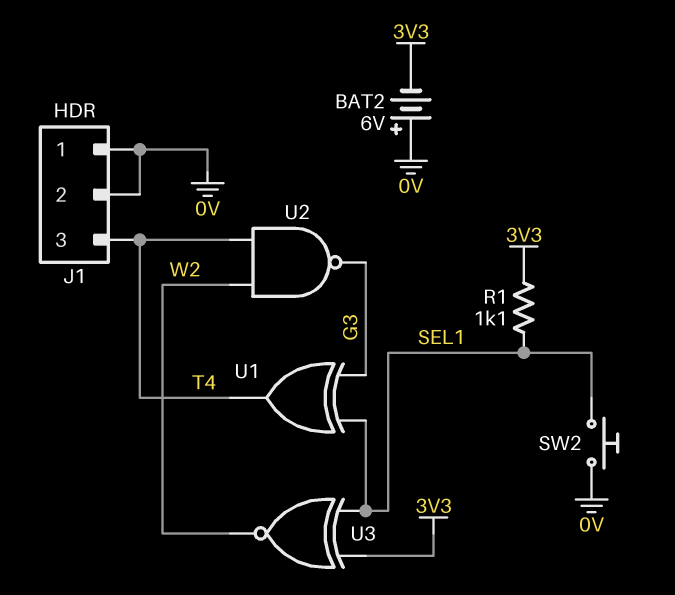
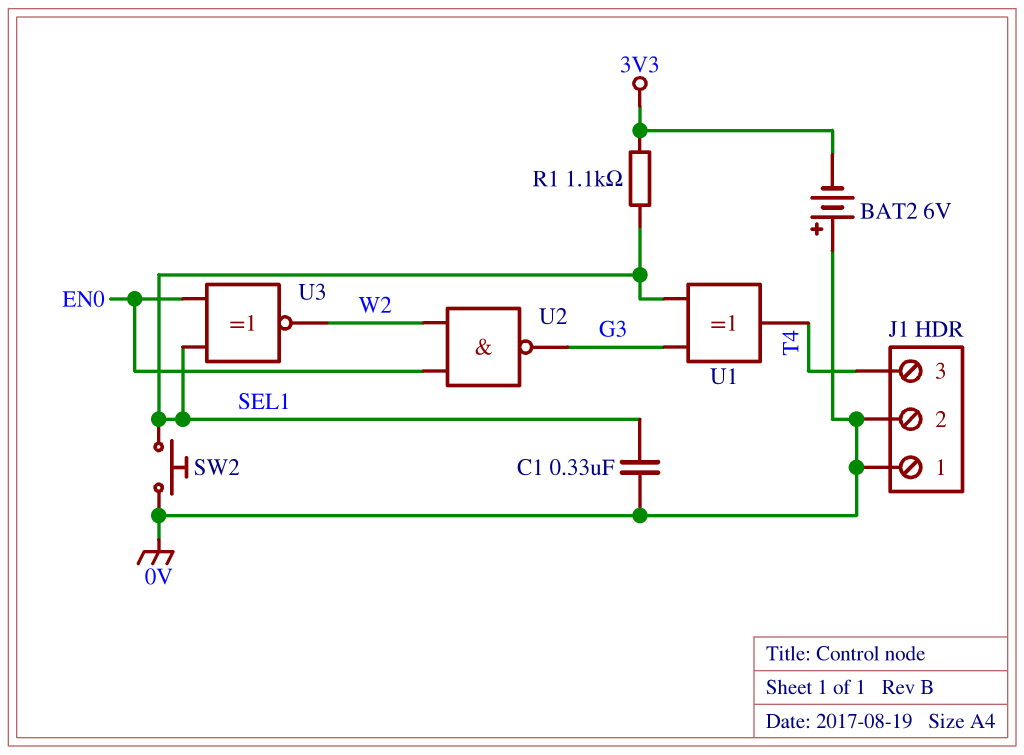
C1: none -> 330nF (0V, SEL1)
U2: NAND (in T4, in W2, out G3) -> NAND (in EN0, in W2, out G3)
U3: XNOR (in 3V3, in SEL1, out W2) -> XNOR (in EN0, in SEL1, out W2)

